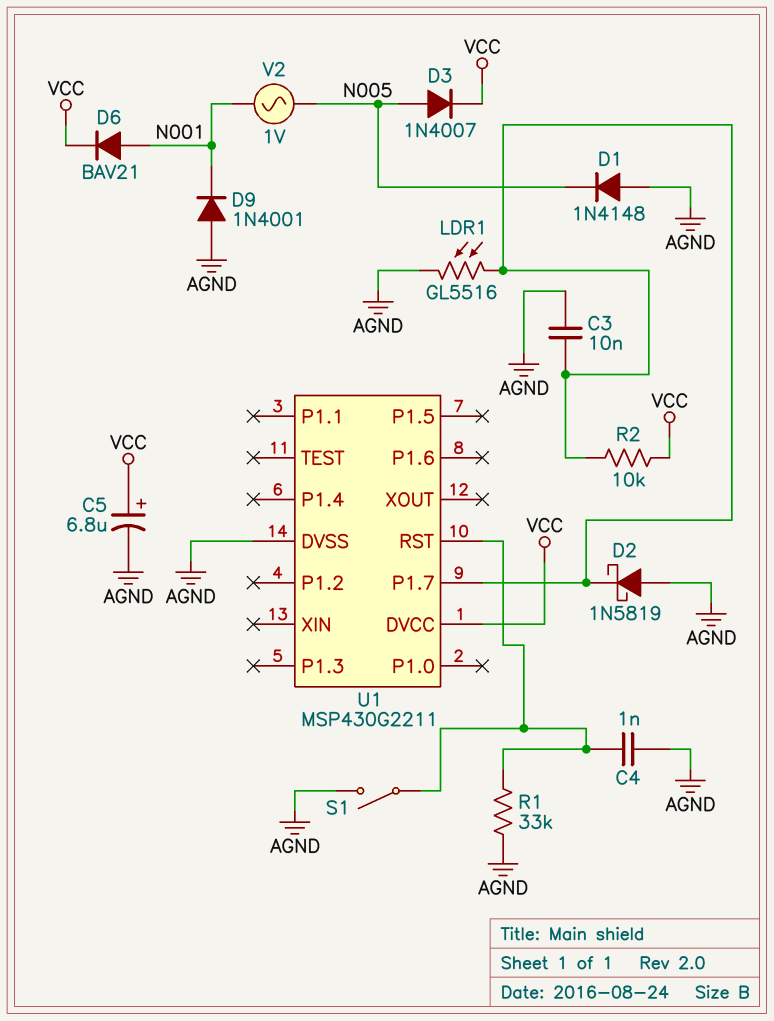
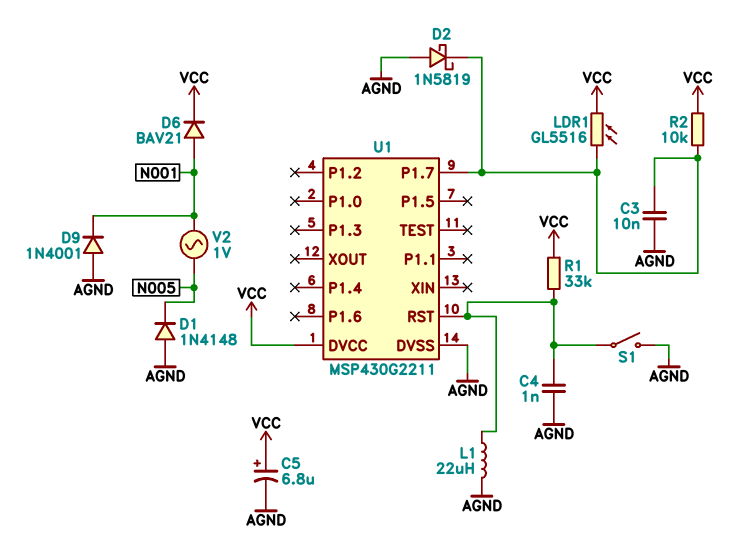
D3: diode 1N4007 (A N005, K VCC) -> none
L1: none -> 22uH (AGND, U1/RST)
LDR1: GL5516 (AGND, U1/P1.7) -> GL5516 (U1/P1.7, VCC)
R1: 33k (AGND, U1/RST) -> 33k (U1/RST, VCC)

